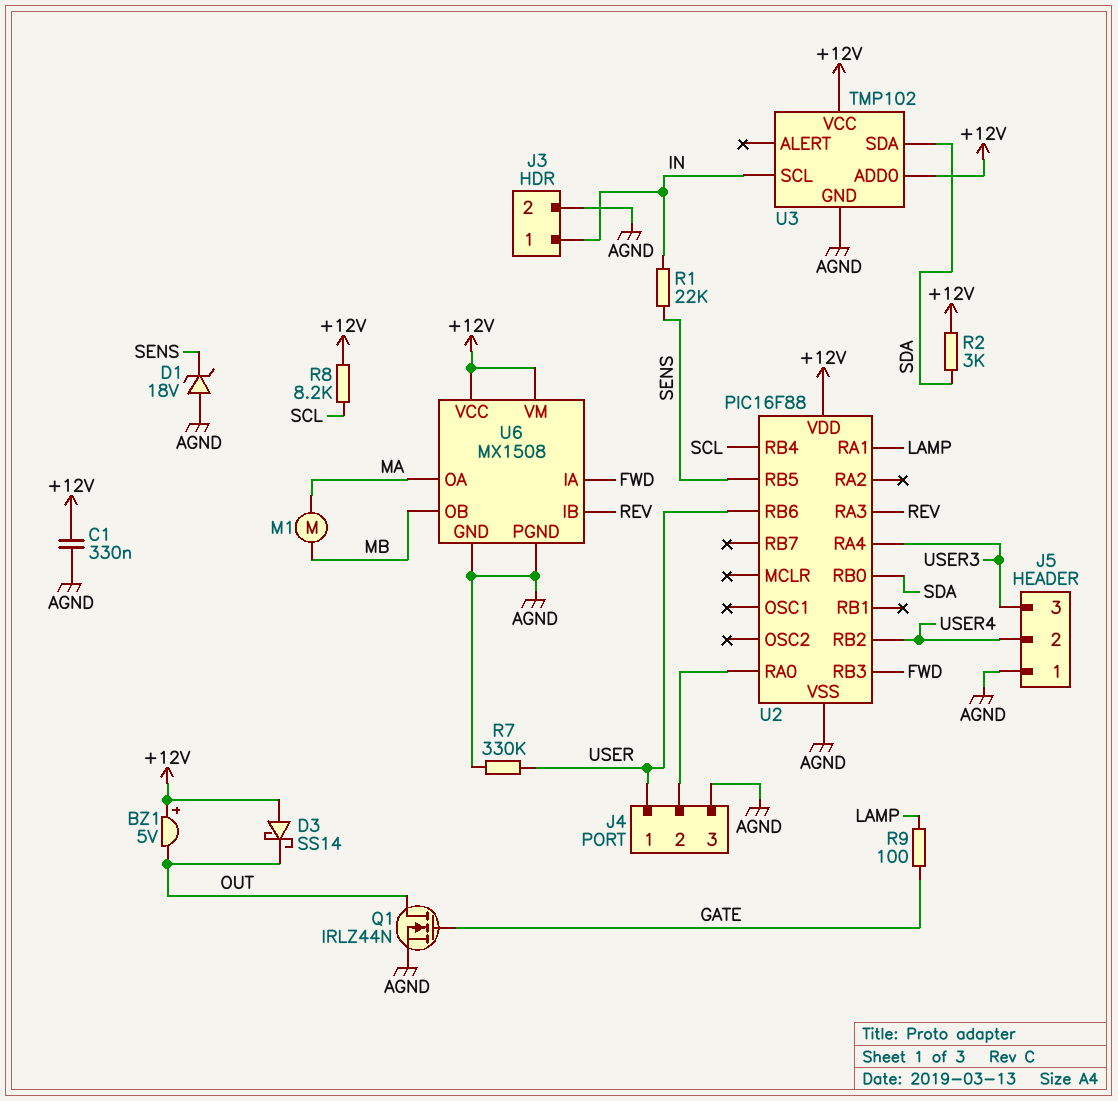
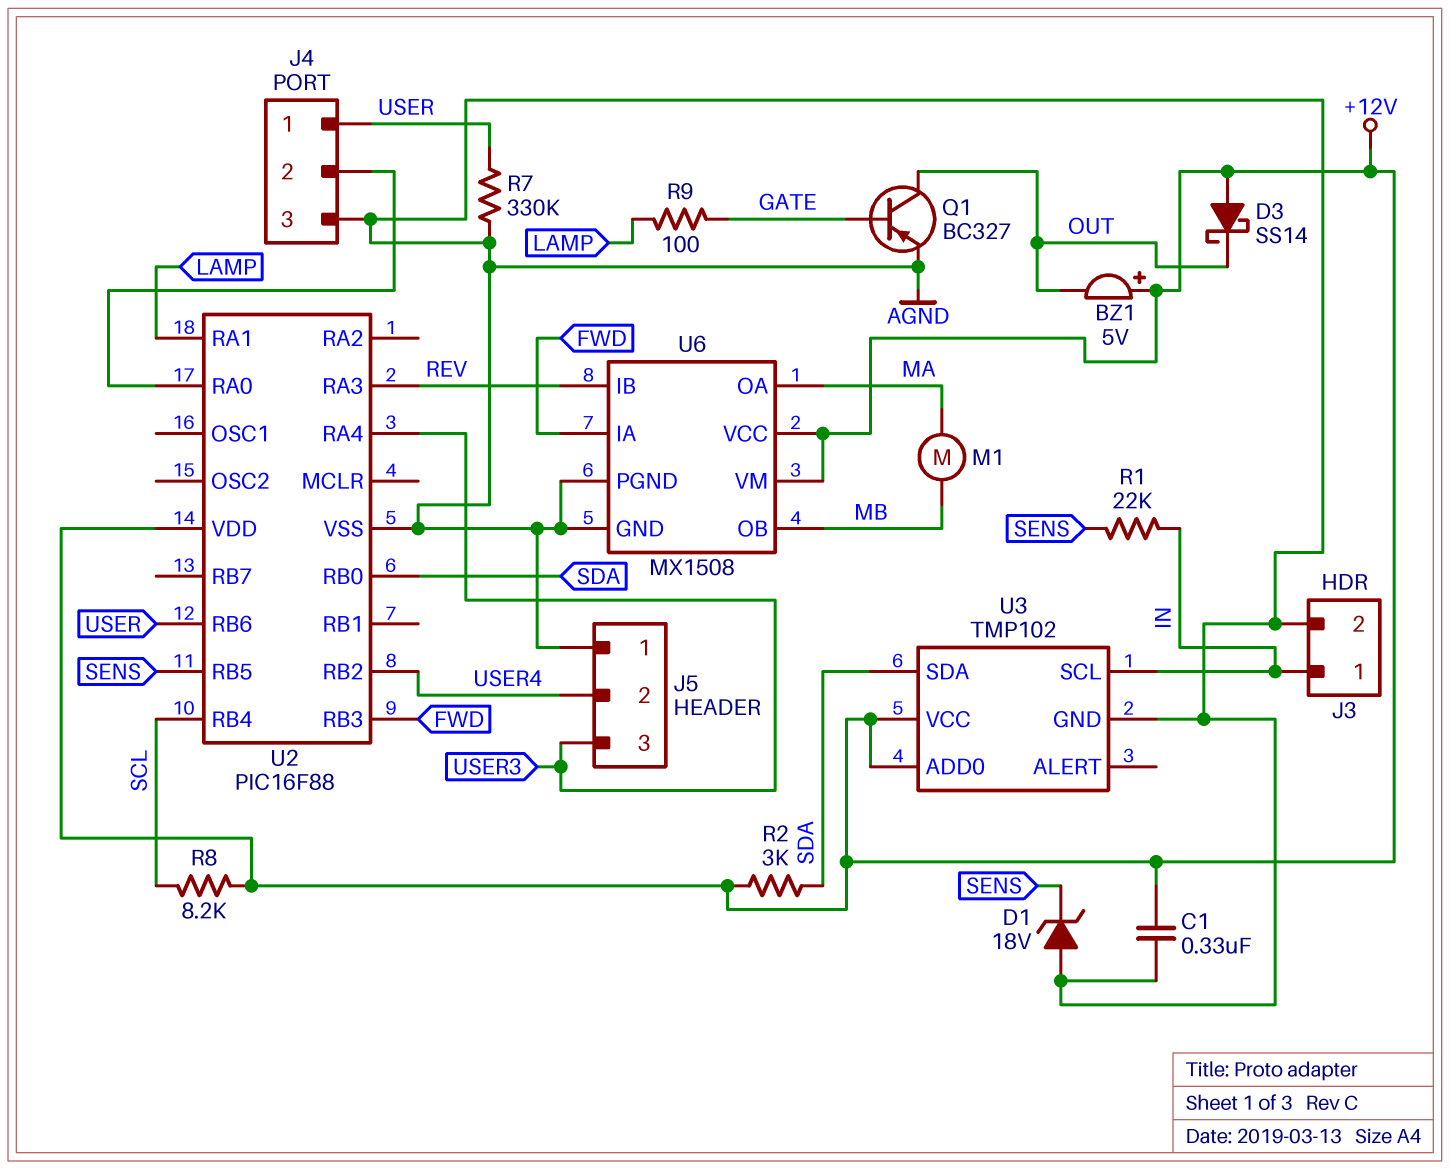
Q1: NMOS IRLZ44N (G GATE, D OUT, S AGND) -> PNP BC327 (B GATE, C OUT, E AGND)

